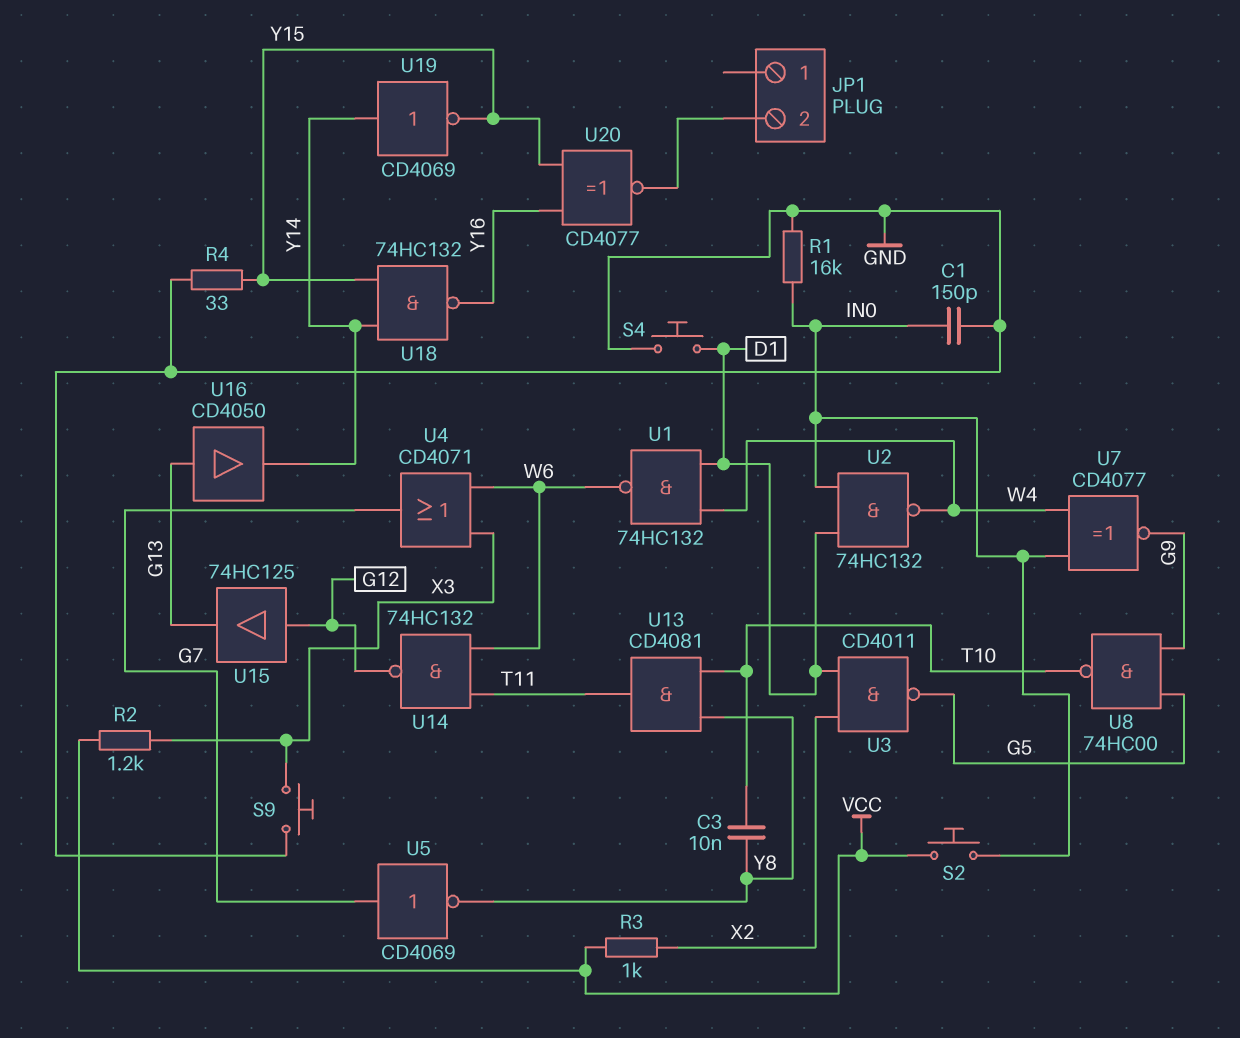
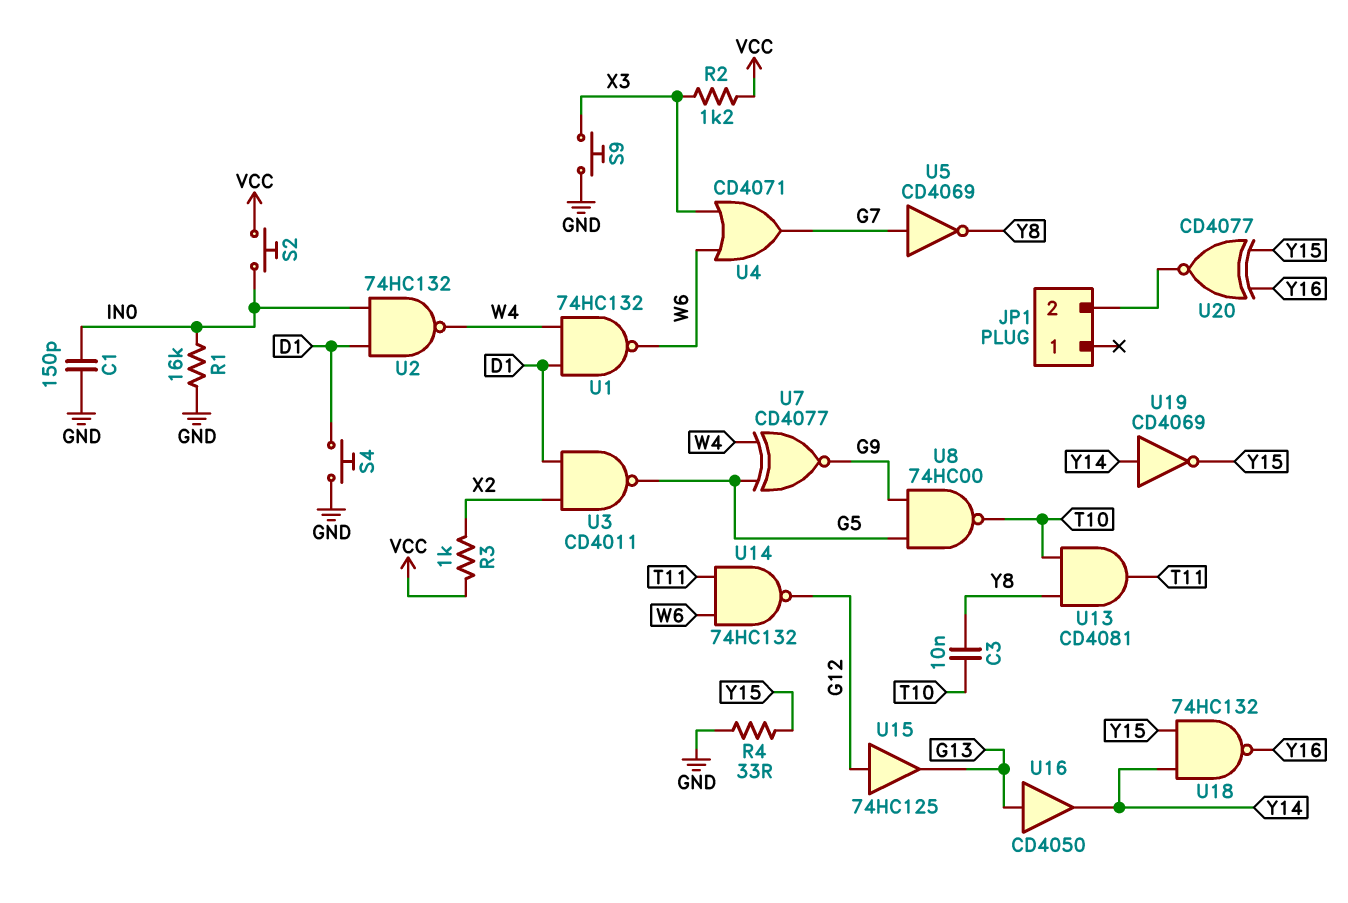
U7: XNOR CD4077 (in IN0, in W4, out G9) -> XNOR CD4077 (in G5, in W4, out G9)

